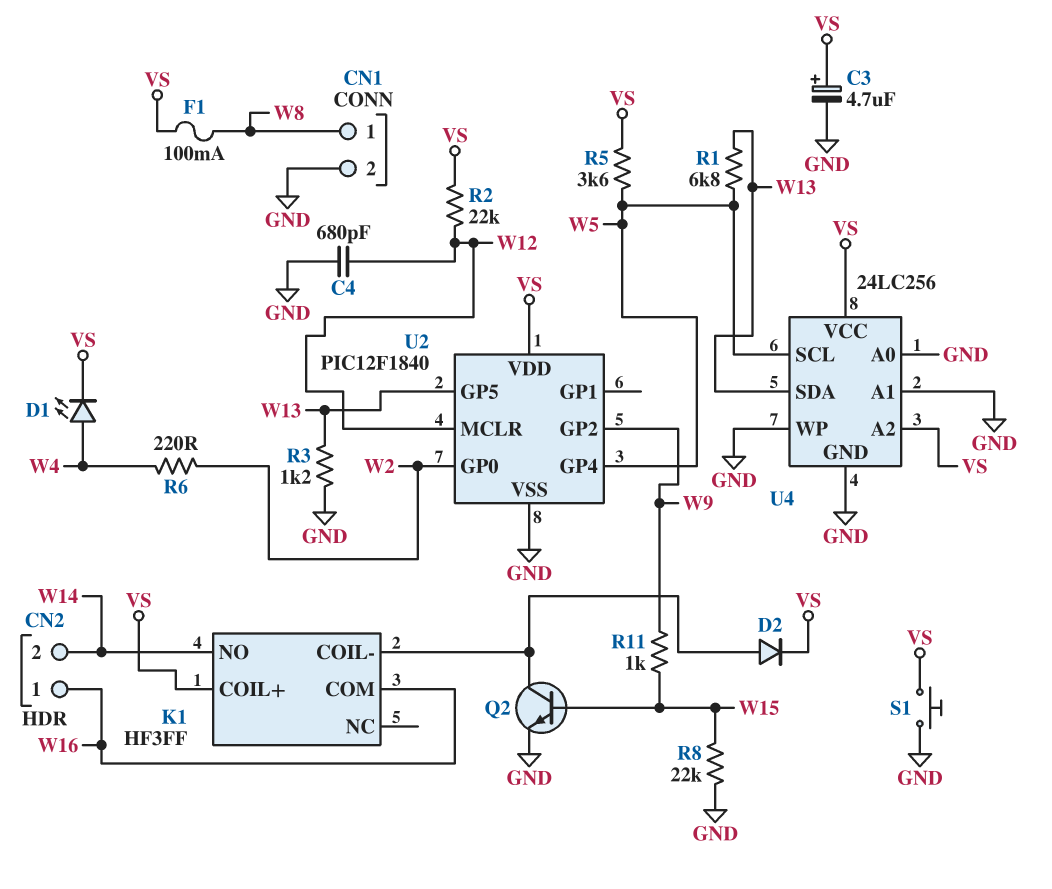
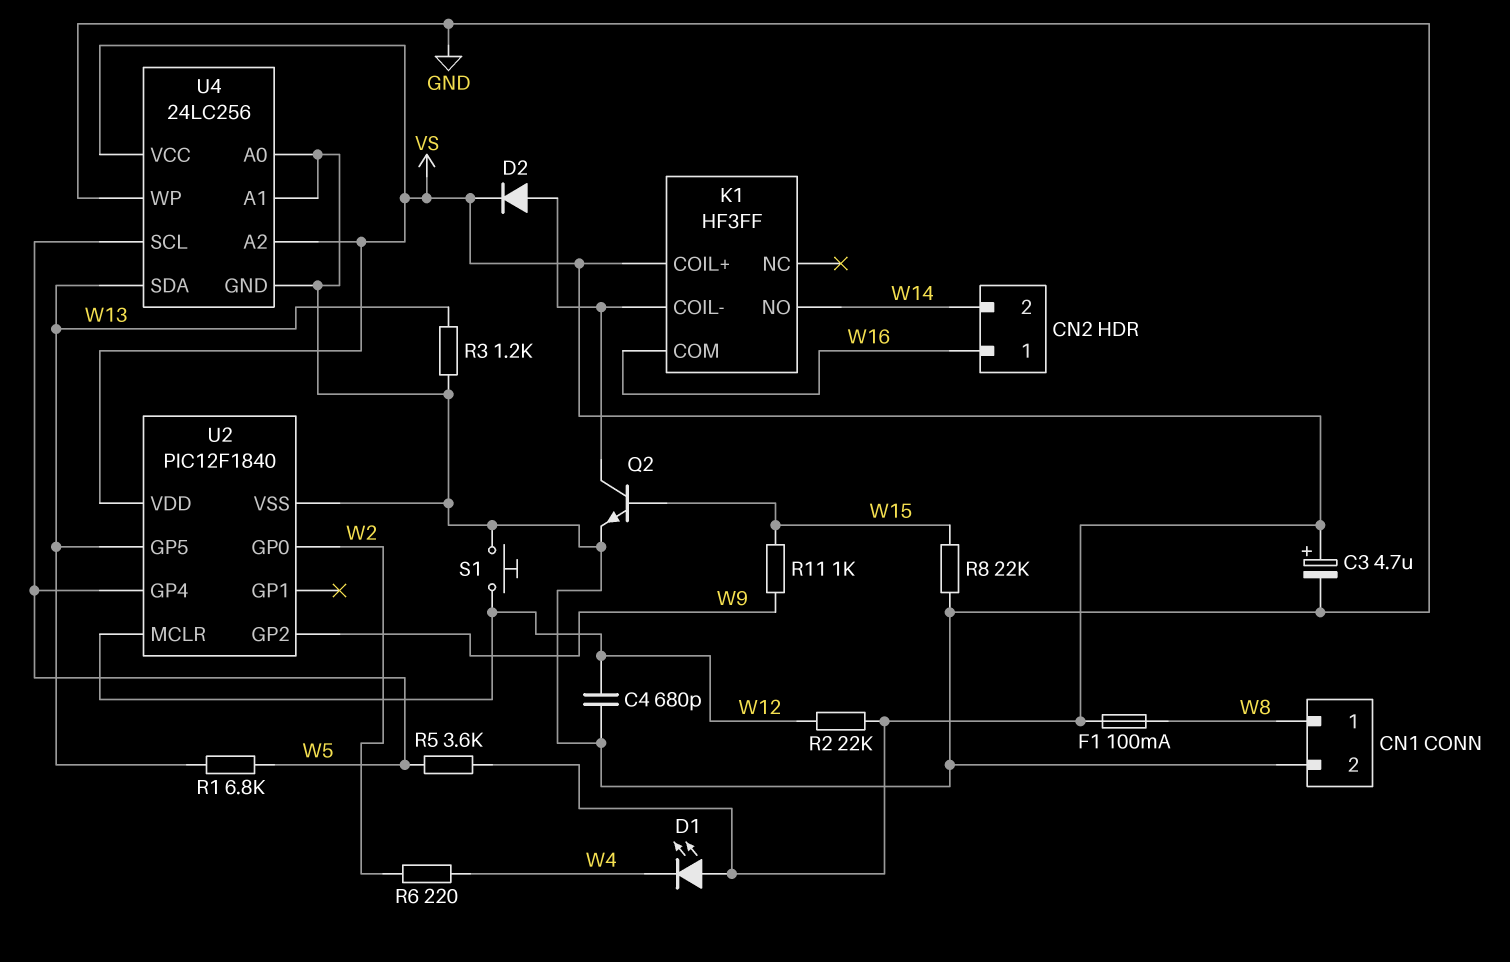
D1: LED (A W4, K VS) -> LED (A VS, K W4)
S1: button (GND, VS) -> button (GND, W12)

